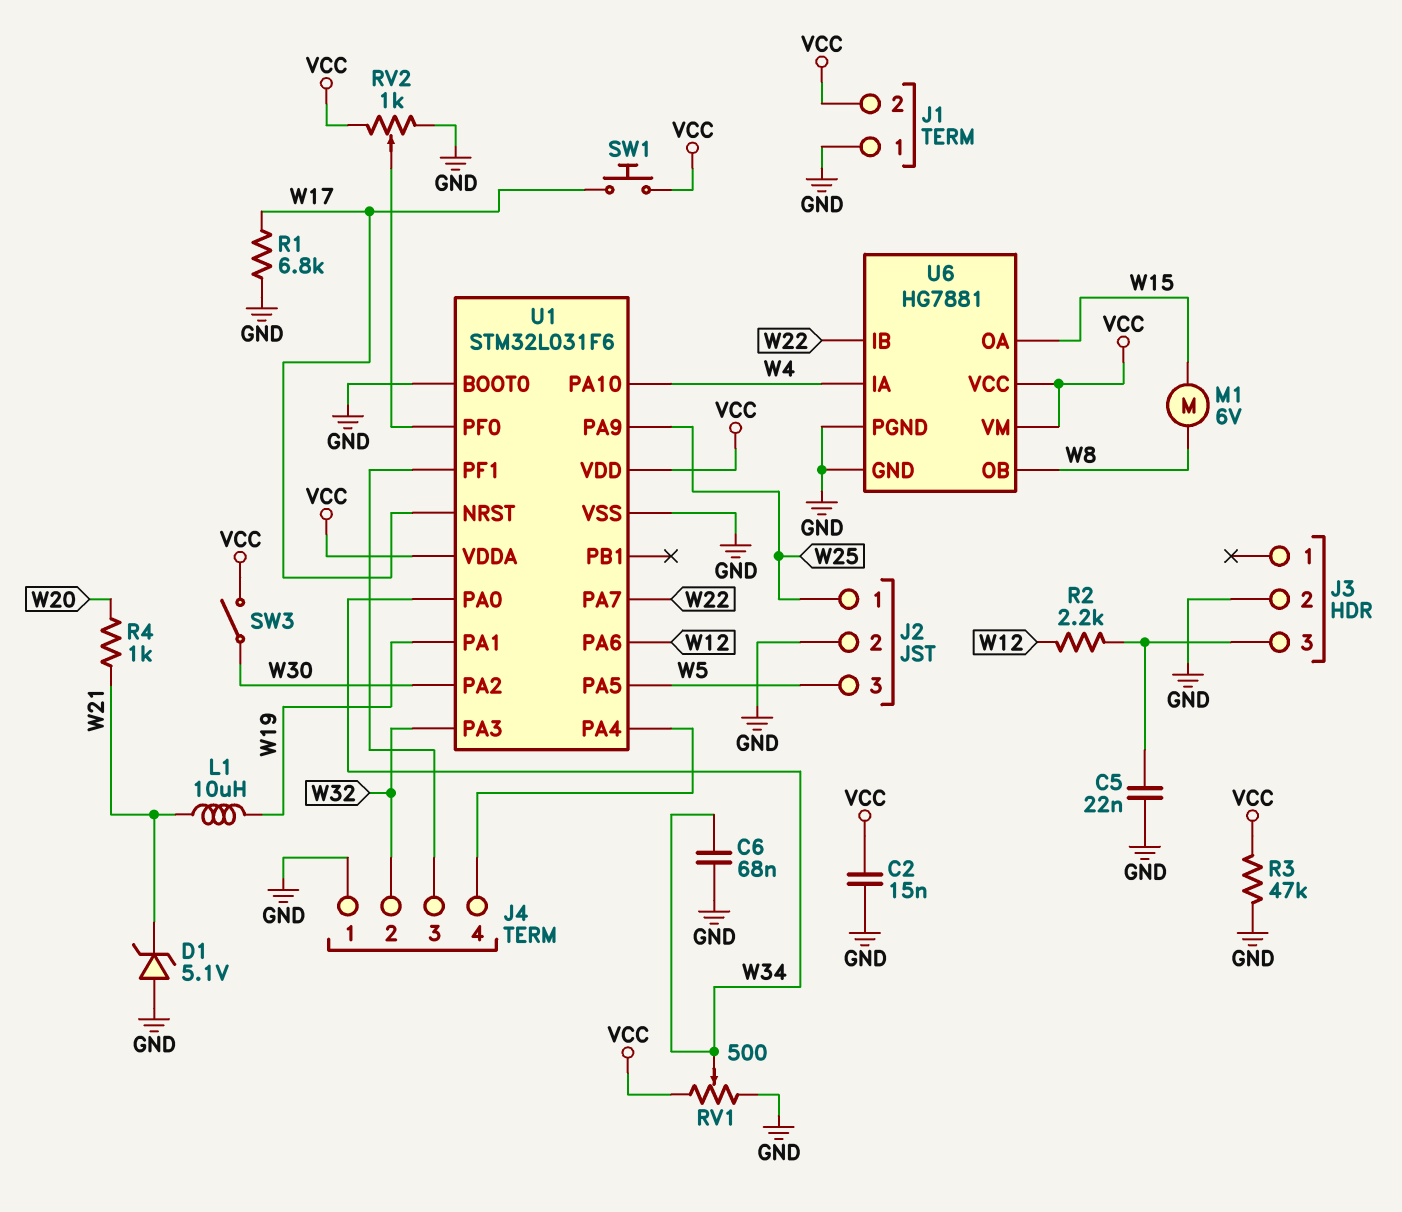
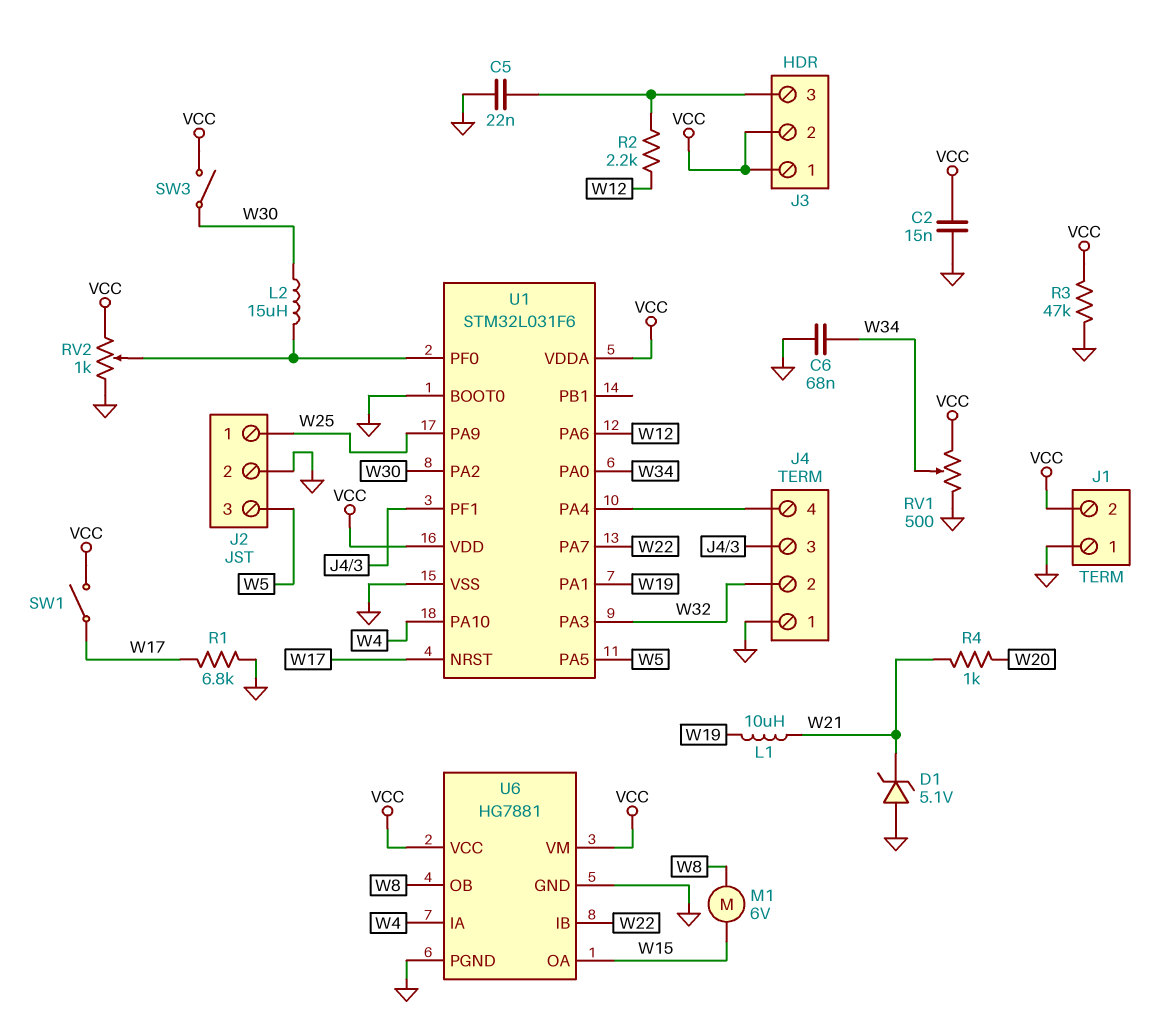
J3 pin 1: none -> VCC
J3 pin 2: GND -> VCC
L2: none -> 15uH (U1/PF0, W30)
SW1: button (VCC, W17) -> switch (VCC, W17)

